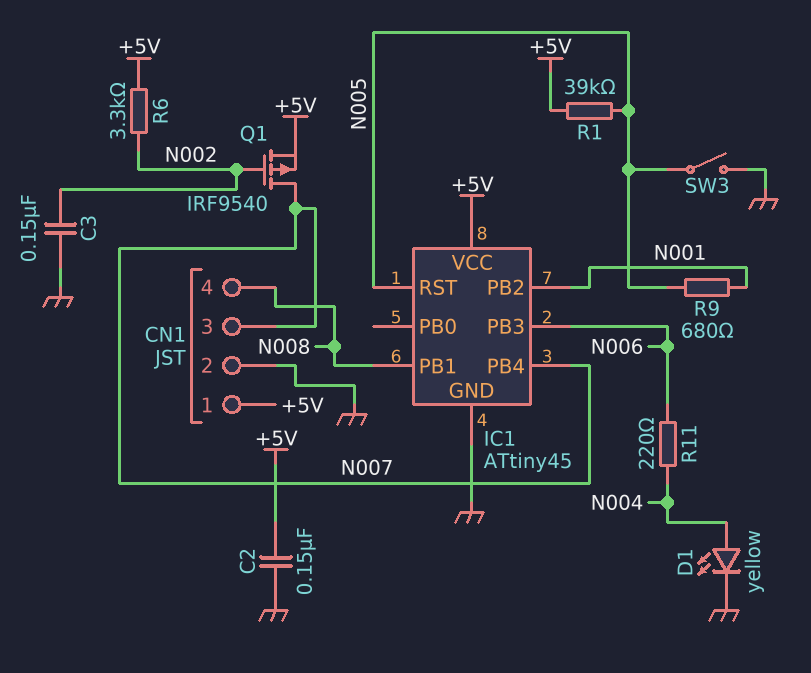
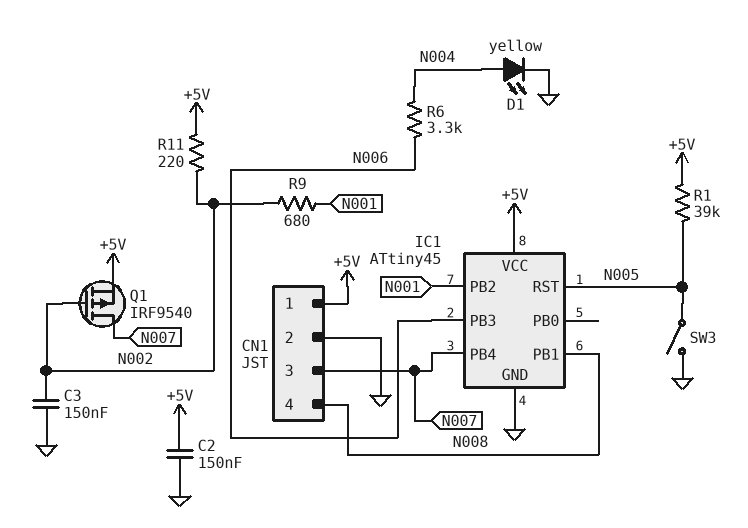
R6: 3.3k (+5V, N002) -> 3.3k (N004, N006)
R9: 680 (N001, N005) -> 680 (N001, N002)
R11: 220 (N004, N006) -> 220 (+5V, N002)

